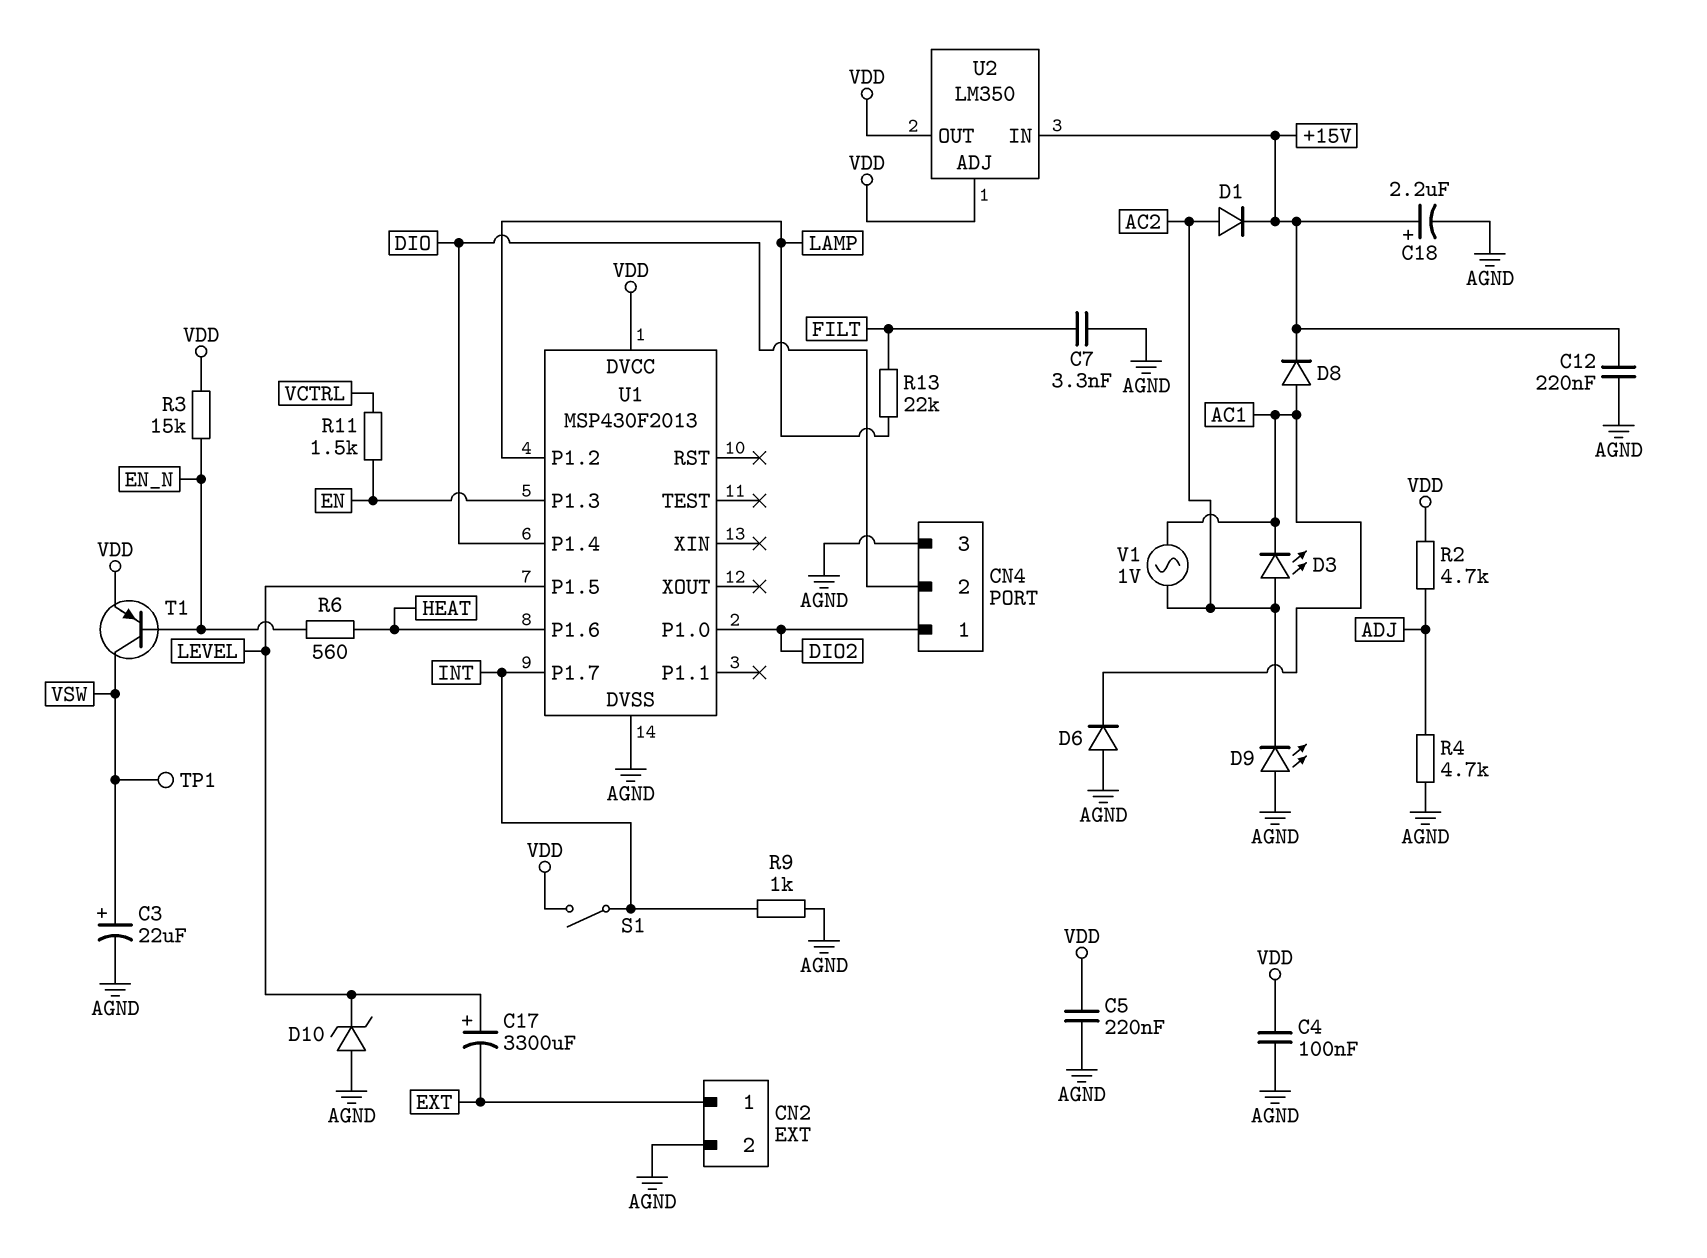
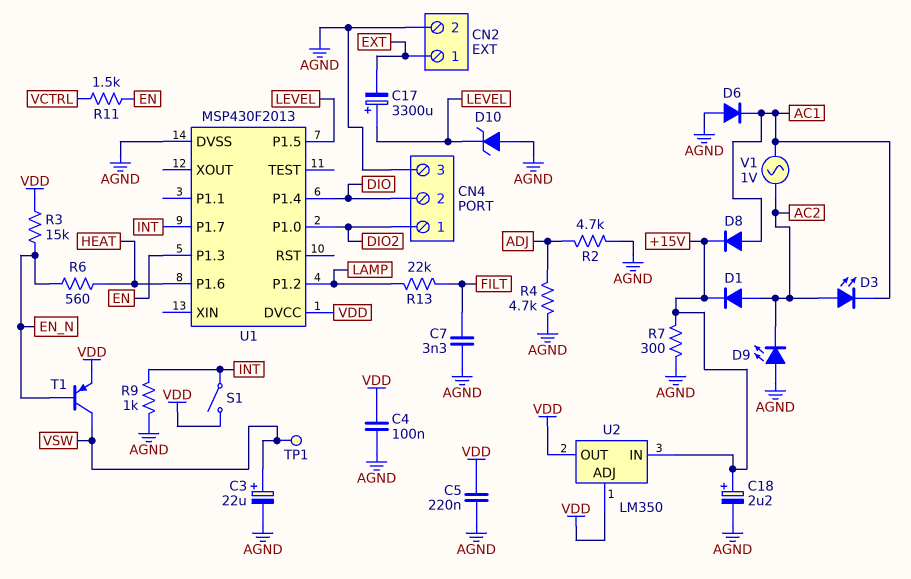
C12: 220nF (+15V, AGND) -> none
R2: 4.7k (ADJ, VDD) -> 4.7k (ADJ, AGND)
R7: none -> 300 (+15V, AGND)

